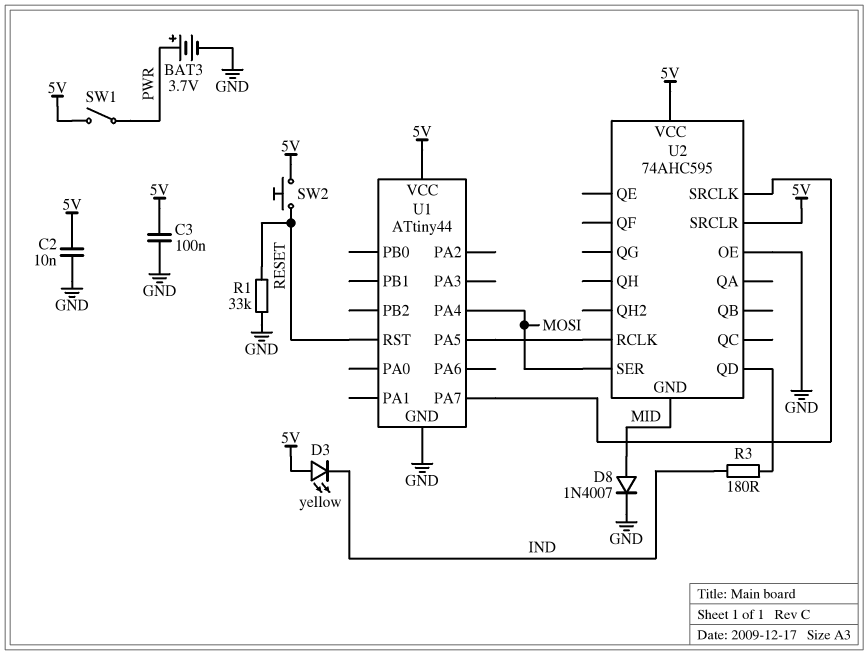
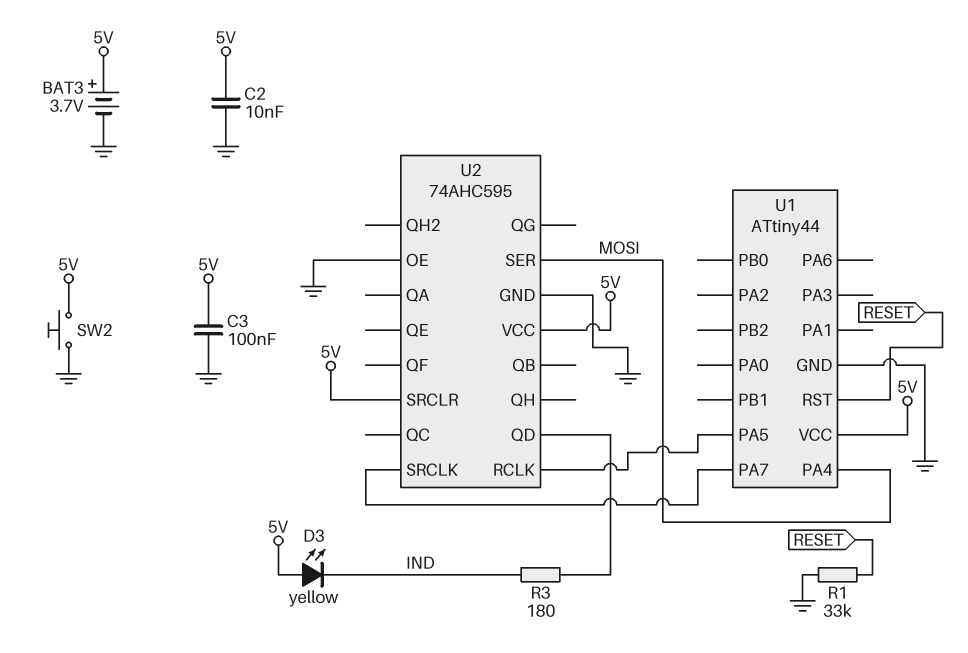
BAT3: 3.7V (plus PWR, minus GND) -> 3.7V (plus 5V, minus GND)
D8: diode 1N4007 (A MID, K GND) -> none
SW1: switch (5V, PWR) -> none
SW2: button (5V, RESET) -> button (5V, GND)
U2 pin GND: MID -> GND

